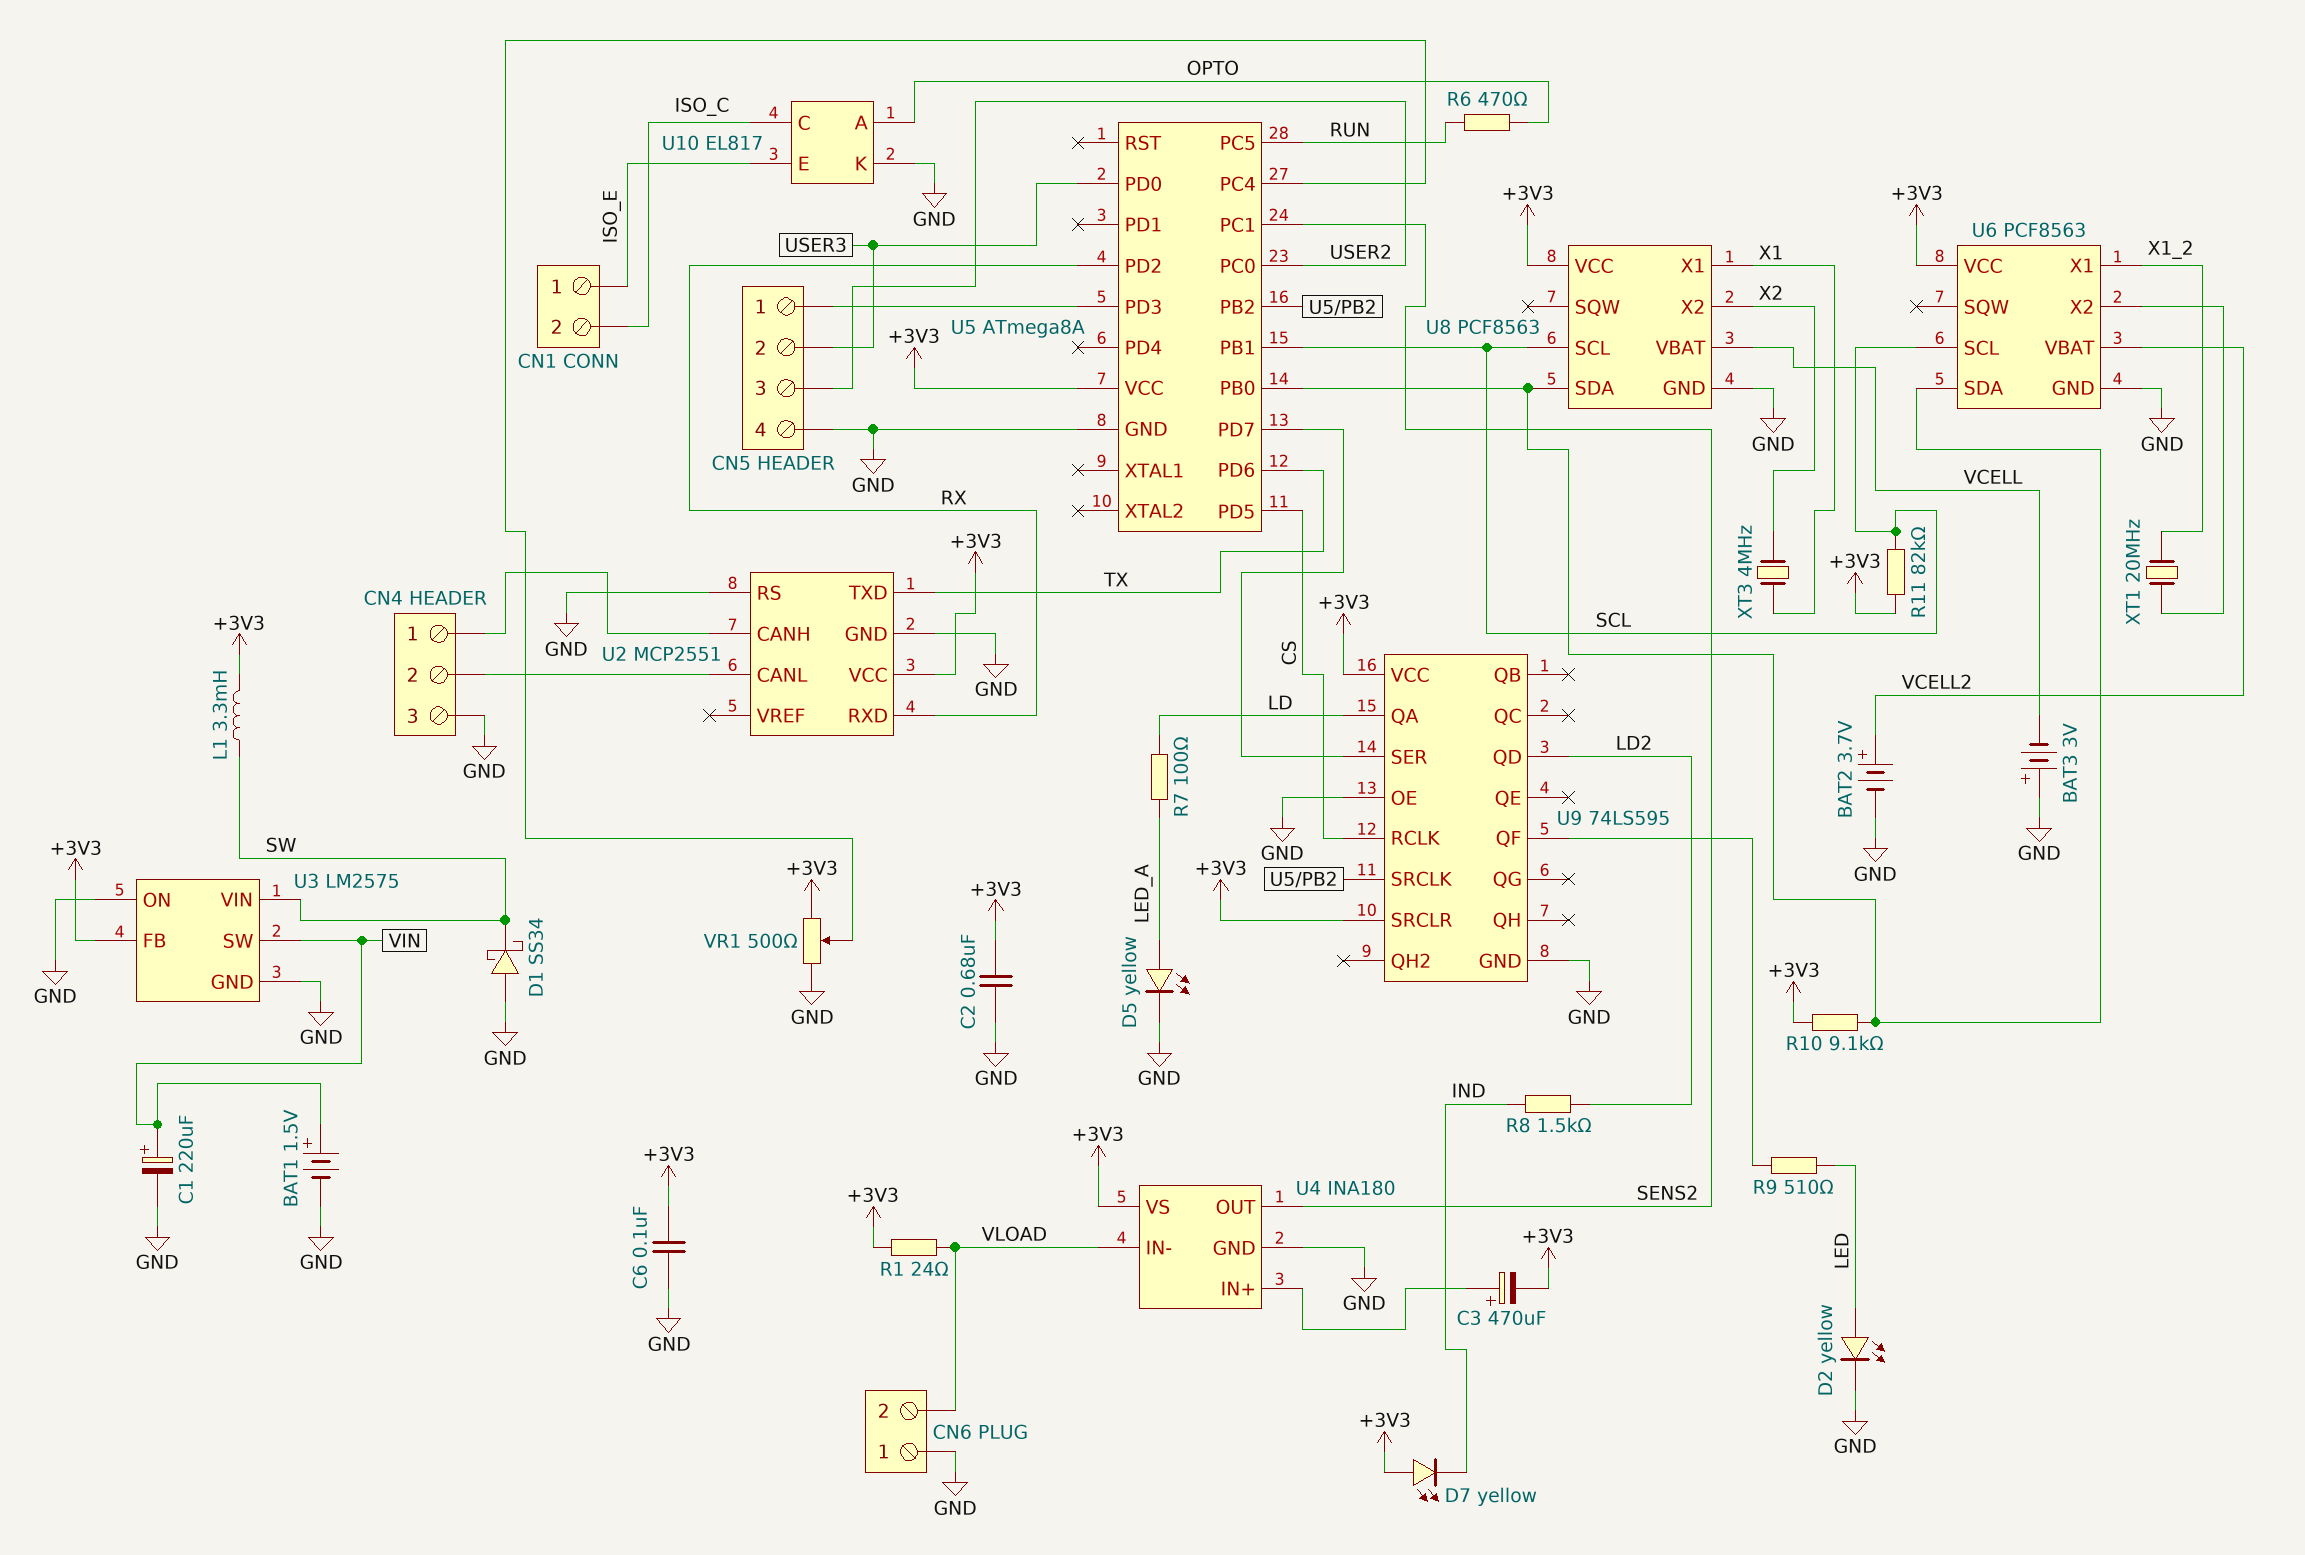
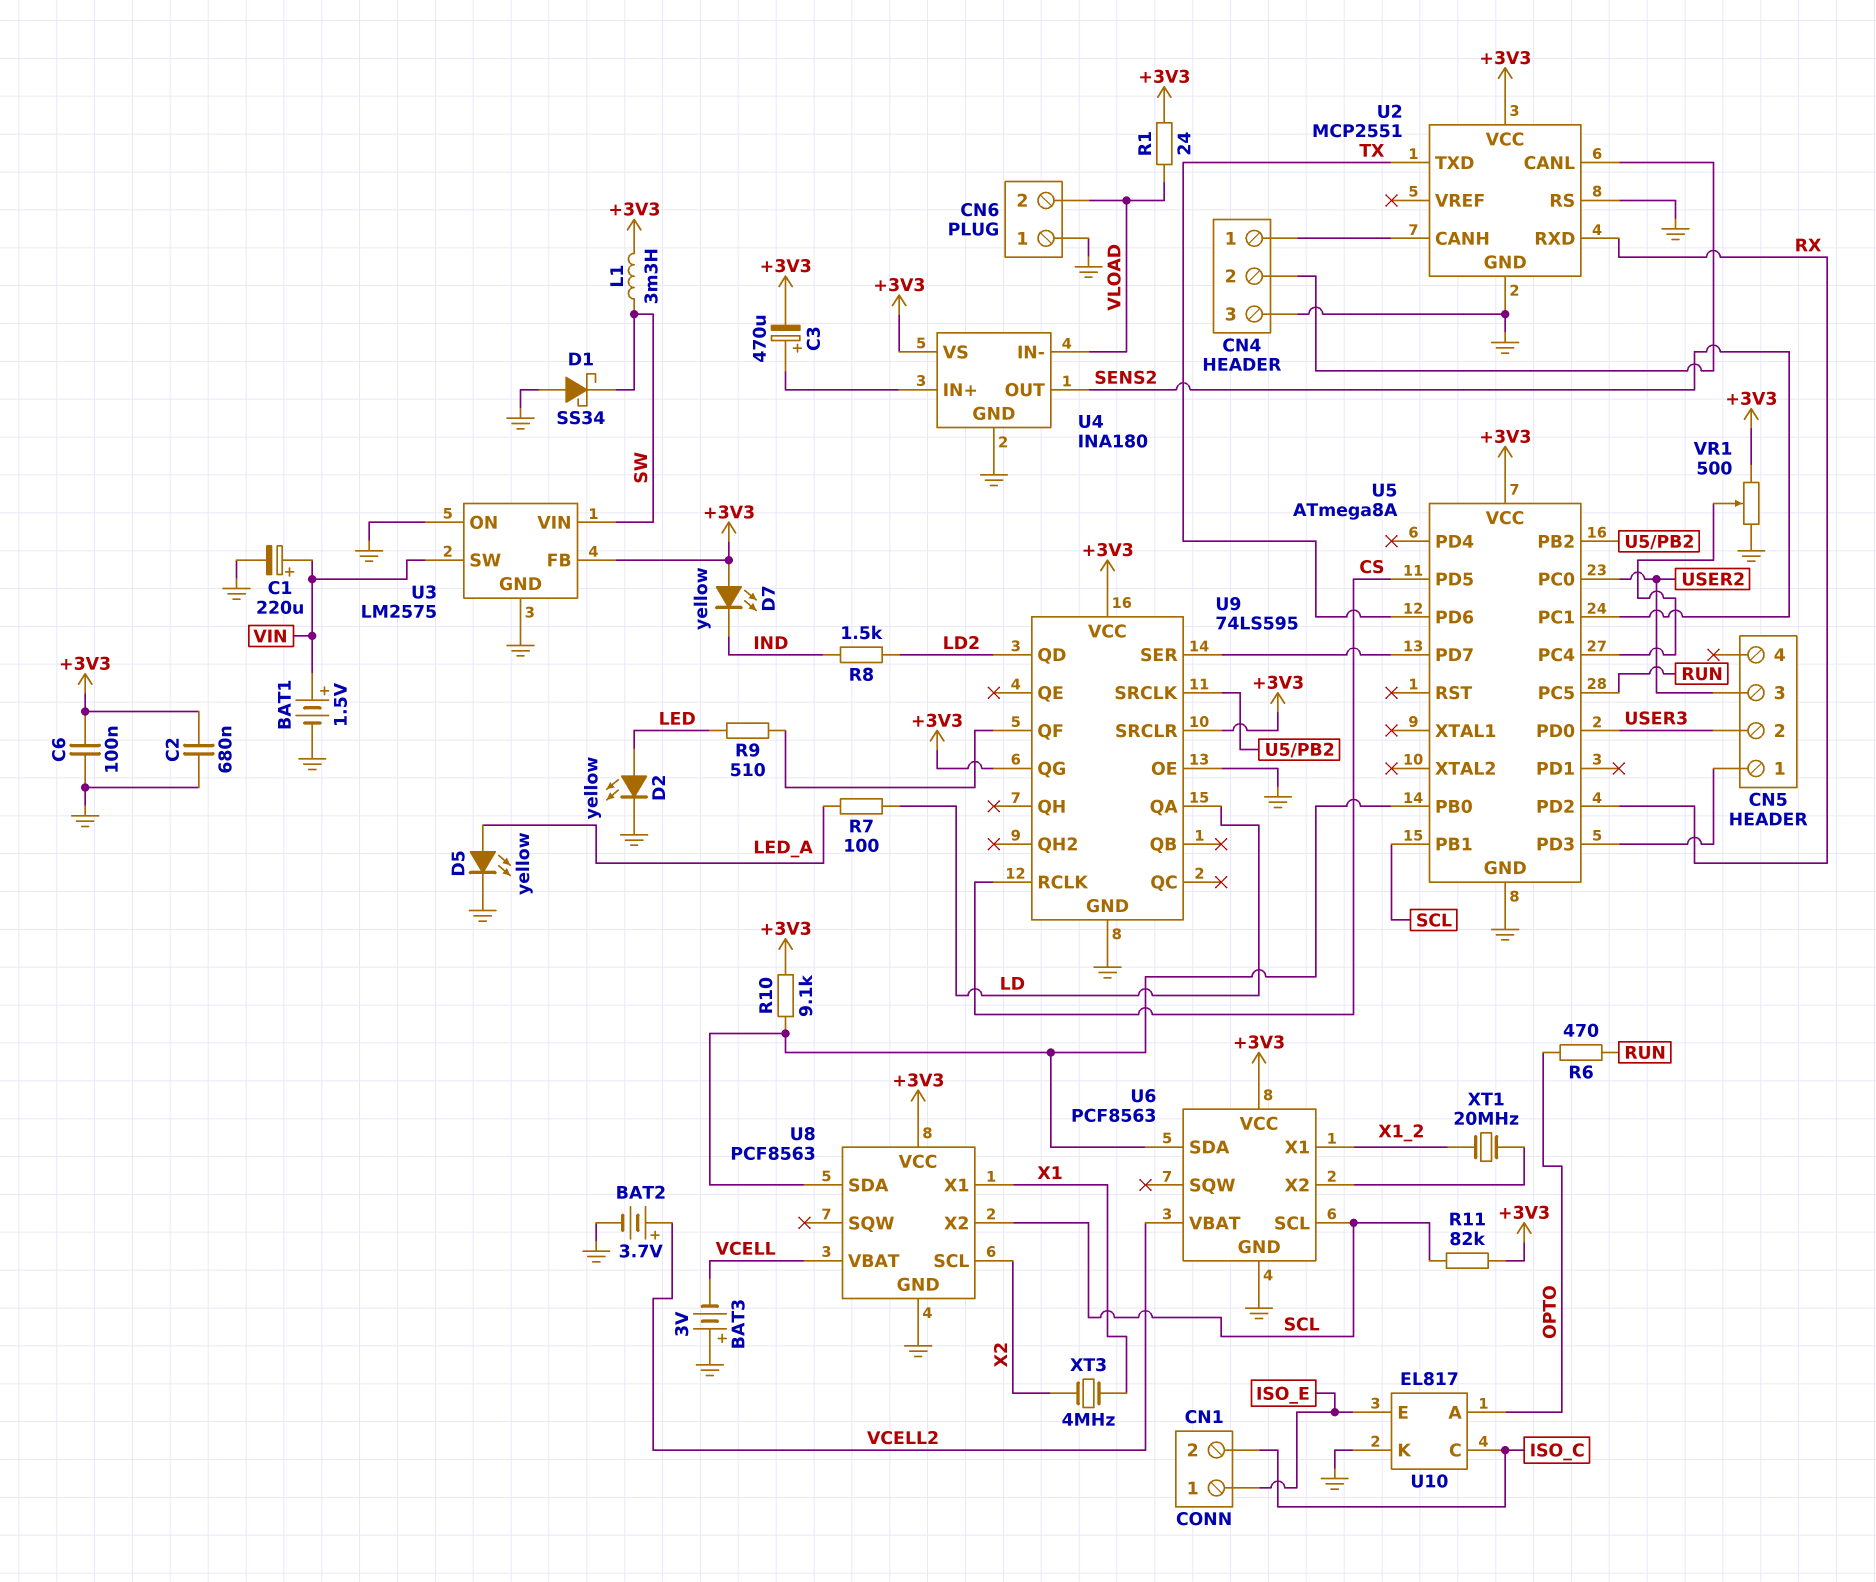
CN5 pin 4: GND -> none
U8 pin SCL: SCL -> X2
U8 pin X2: X2 -> SCL
U9 pin QG: none -> +3V3

